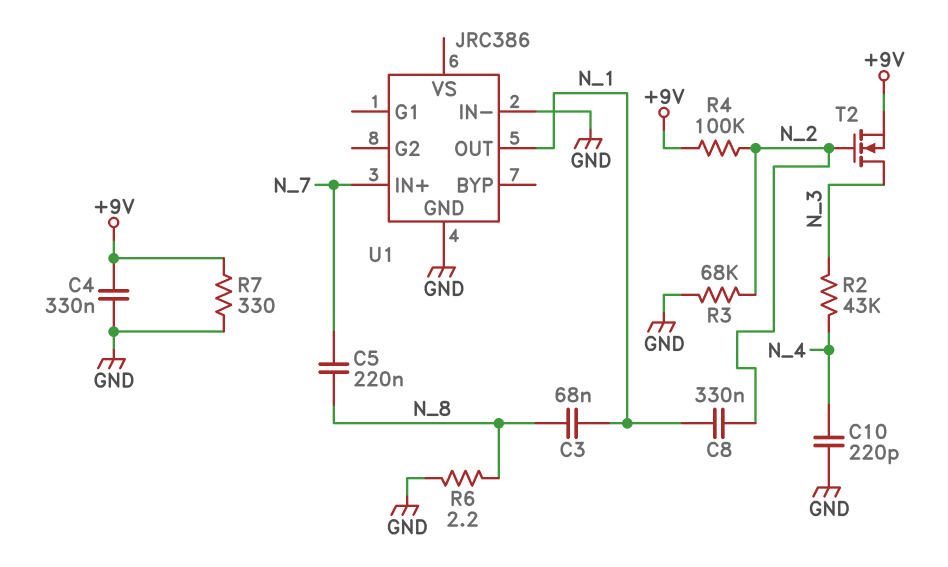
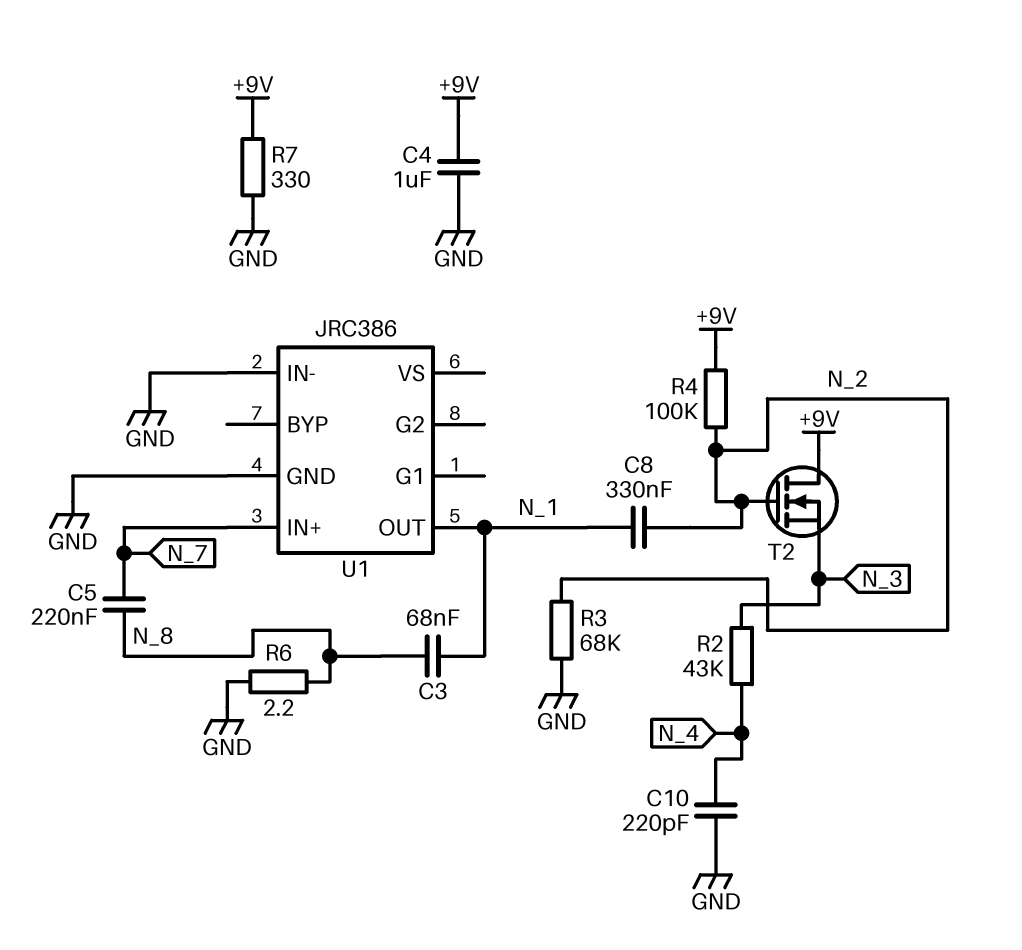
C4: 330nF (+9V, GND) -> 1uF (+9V, GND)
T2: NMOS (G N_2, D N_3, S +9V) -> NMOS (G N_2, D +9V, S N_3)

